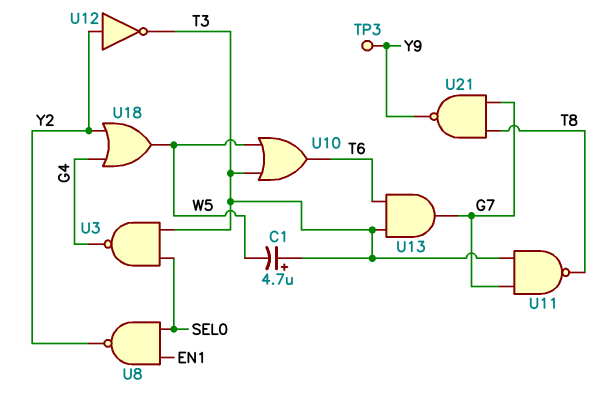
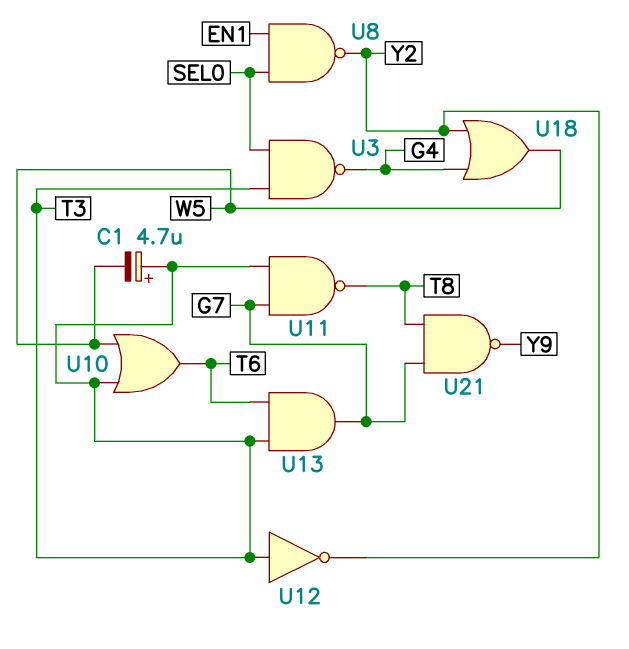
TP3: test point (Y9) -> none
U12: NOT (in Y2, out T3) -> NOT (in T3, out Y2)

